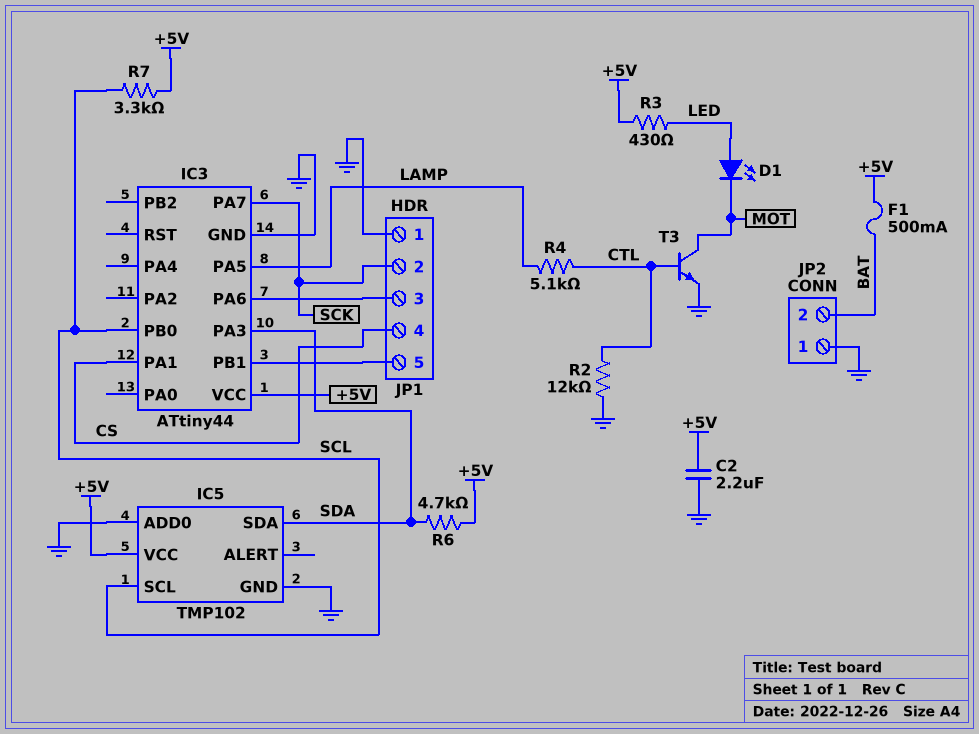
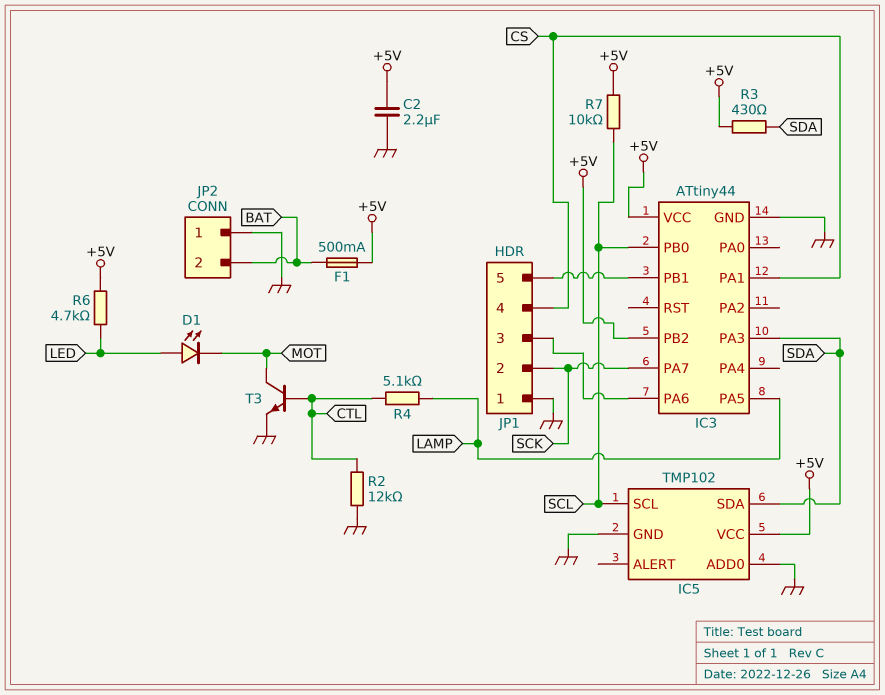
IC3 pin PB2: none -> +5V
R3: 430 (+5V, LED) -> 430 (+5V, SDA)
R6: 4.7k (+5V, SDA) -> 4.7k (+5V, LED)
R7: 3.3k (+5V, SCL) -> 10k (+5V, SCL)

